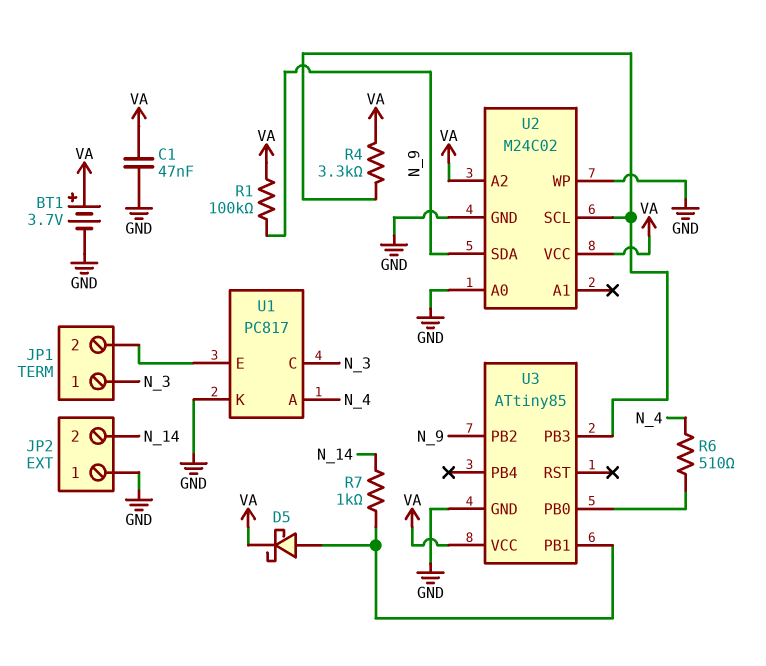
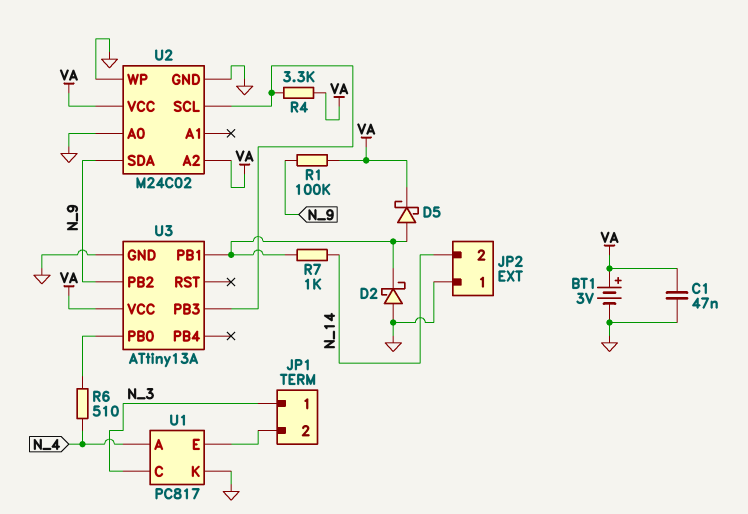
BT1: 3.7V (plus VA, minus GND) -> 3V (plus VA, minus GND)
D2: none -> schottky (A GND, K U3/PB1)
U3: ATtiny85 -> ATtiny13A

